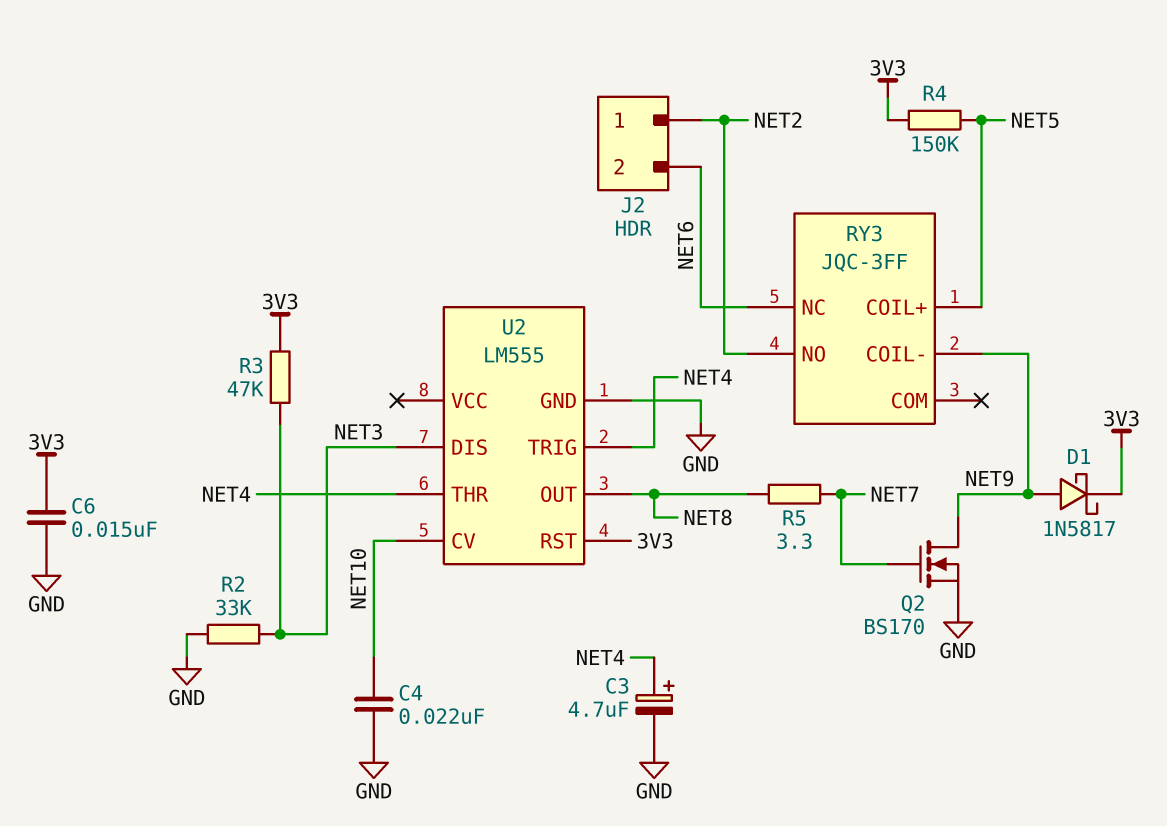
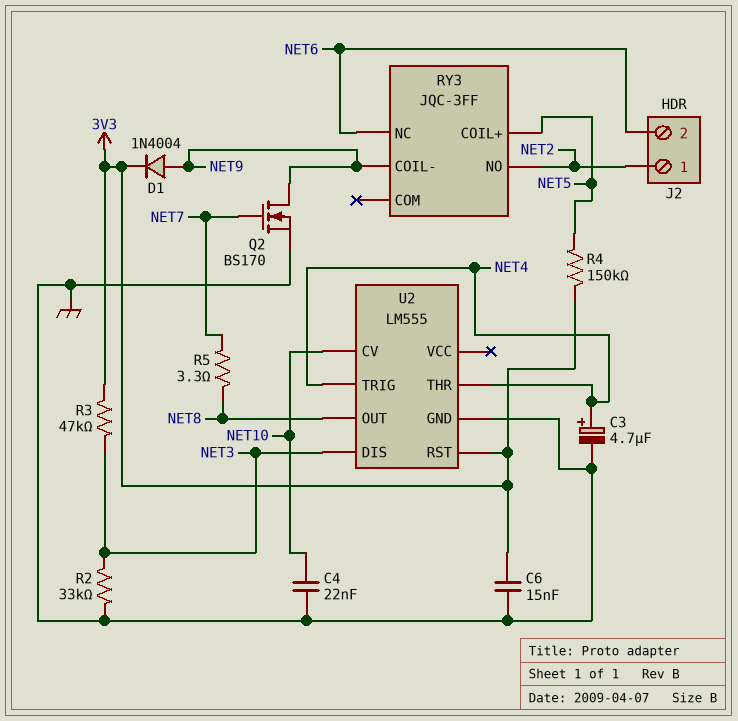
D1: schottky 1N5817 (A NET9, K 3V3) -> diode 1N4004 (A NET9, K 3V3)

